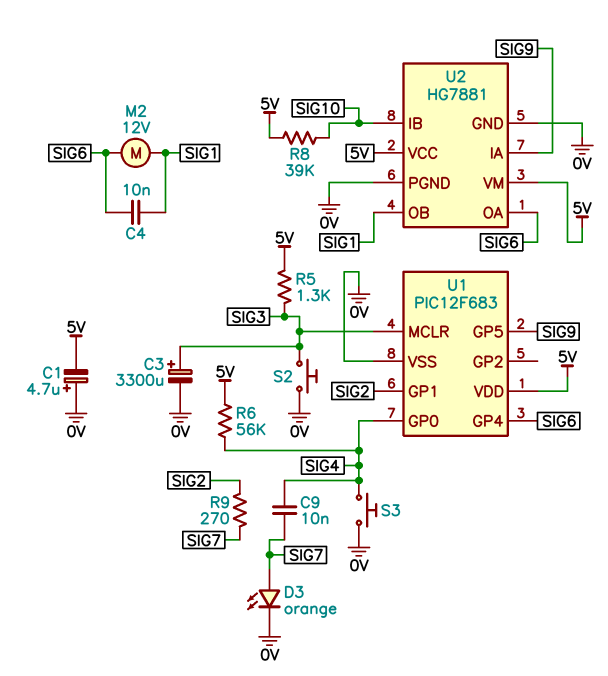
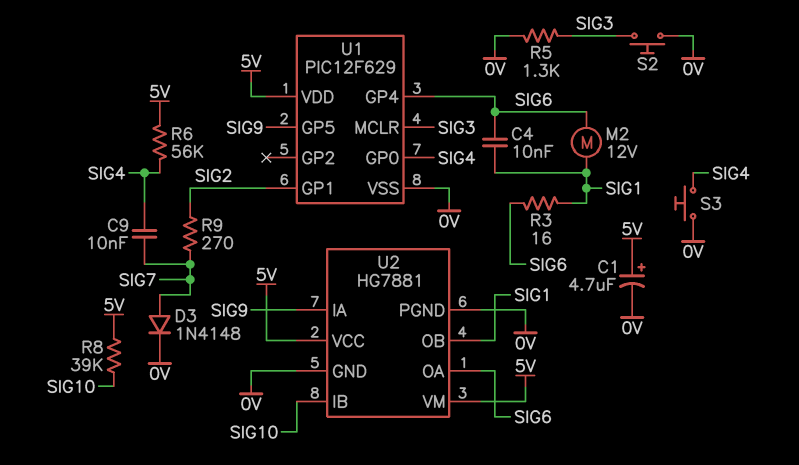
C1: 4.7uF (plus 0V, minus 5V) -> 4.7uF (plus 5V, minus 0V)
C3: 3300uF (plus SIG3, minus 0V) -> none
D3: LED orange (A SIG7, K 0V) -> diode 1N4148 (A SIG7, K 0V)
R3: none -> 16 (SIG1, SIG6)
R5: 1.3k (5V, SIG3) -> 1.3k (0V, SIG3)
U1: PIC12F683 -> PIC12F629

